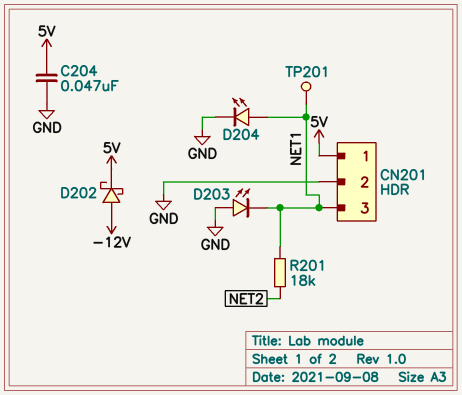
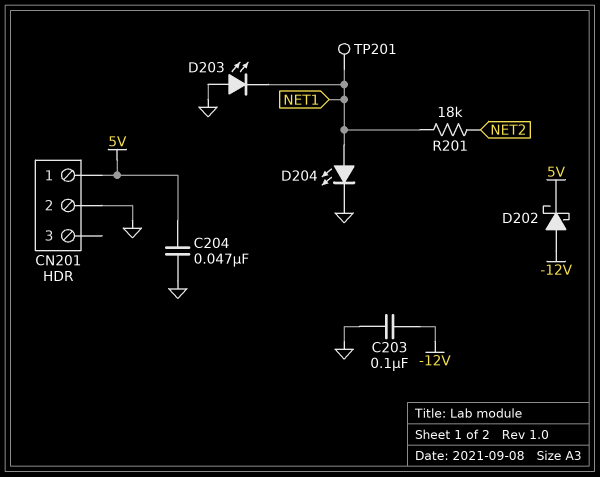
C203: none -> 100nF (-12V, GND)
CN201 pin 3: NET1 -> none

